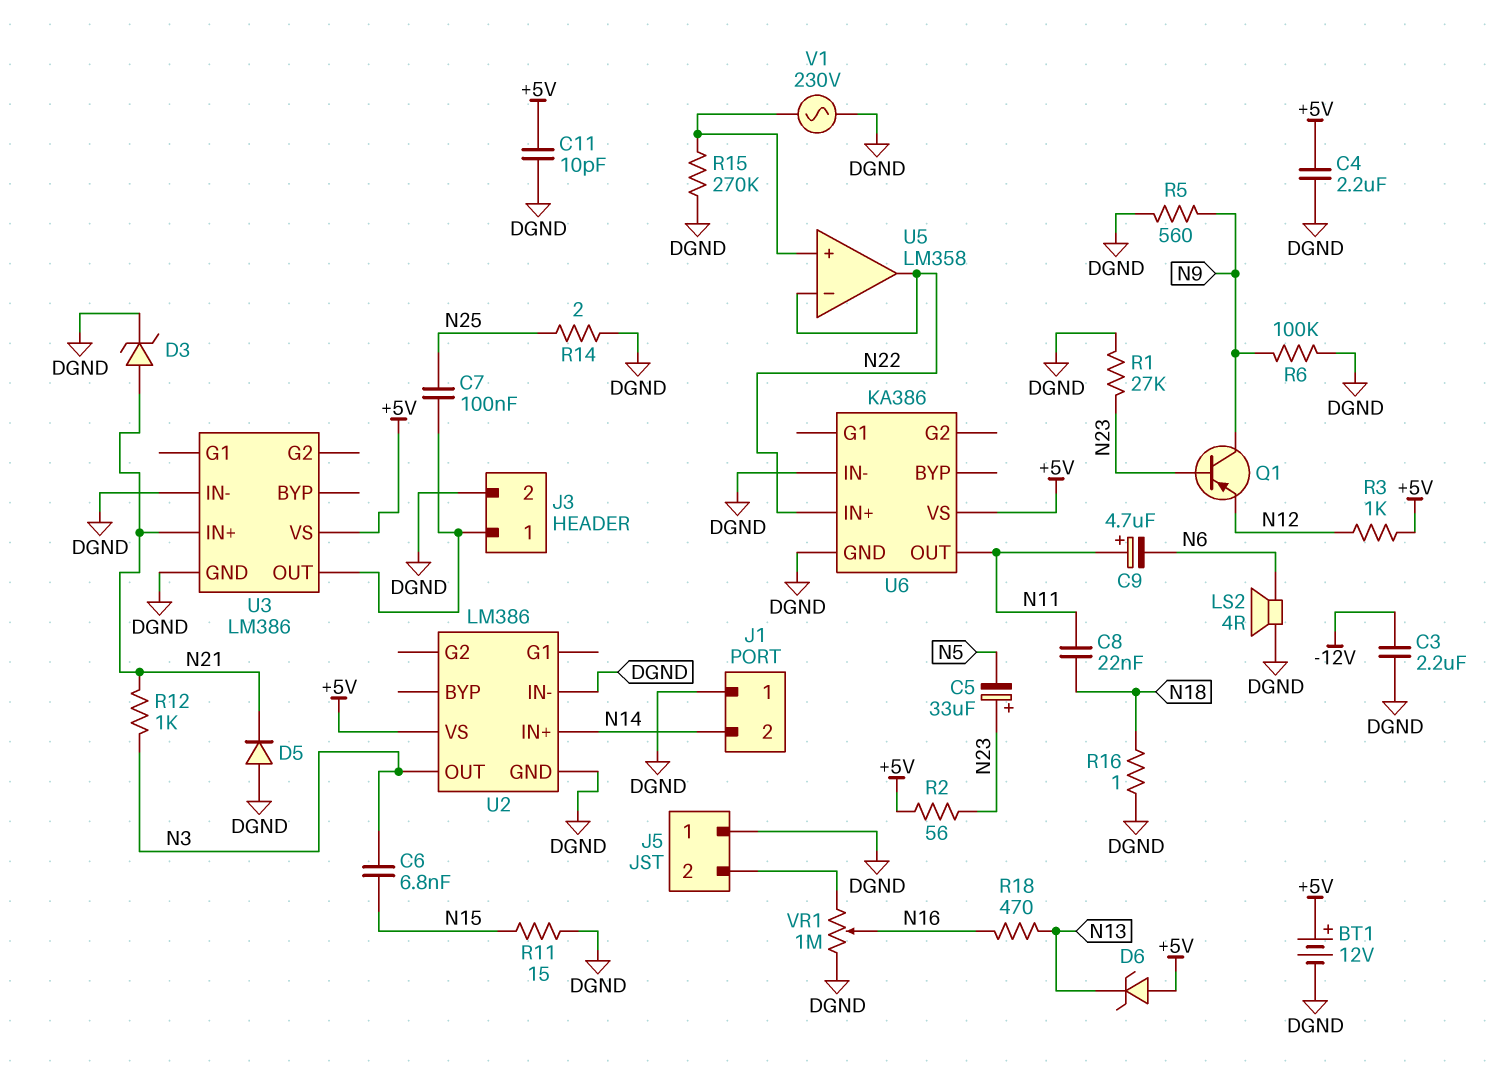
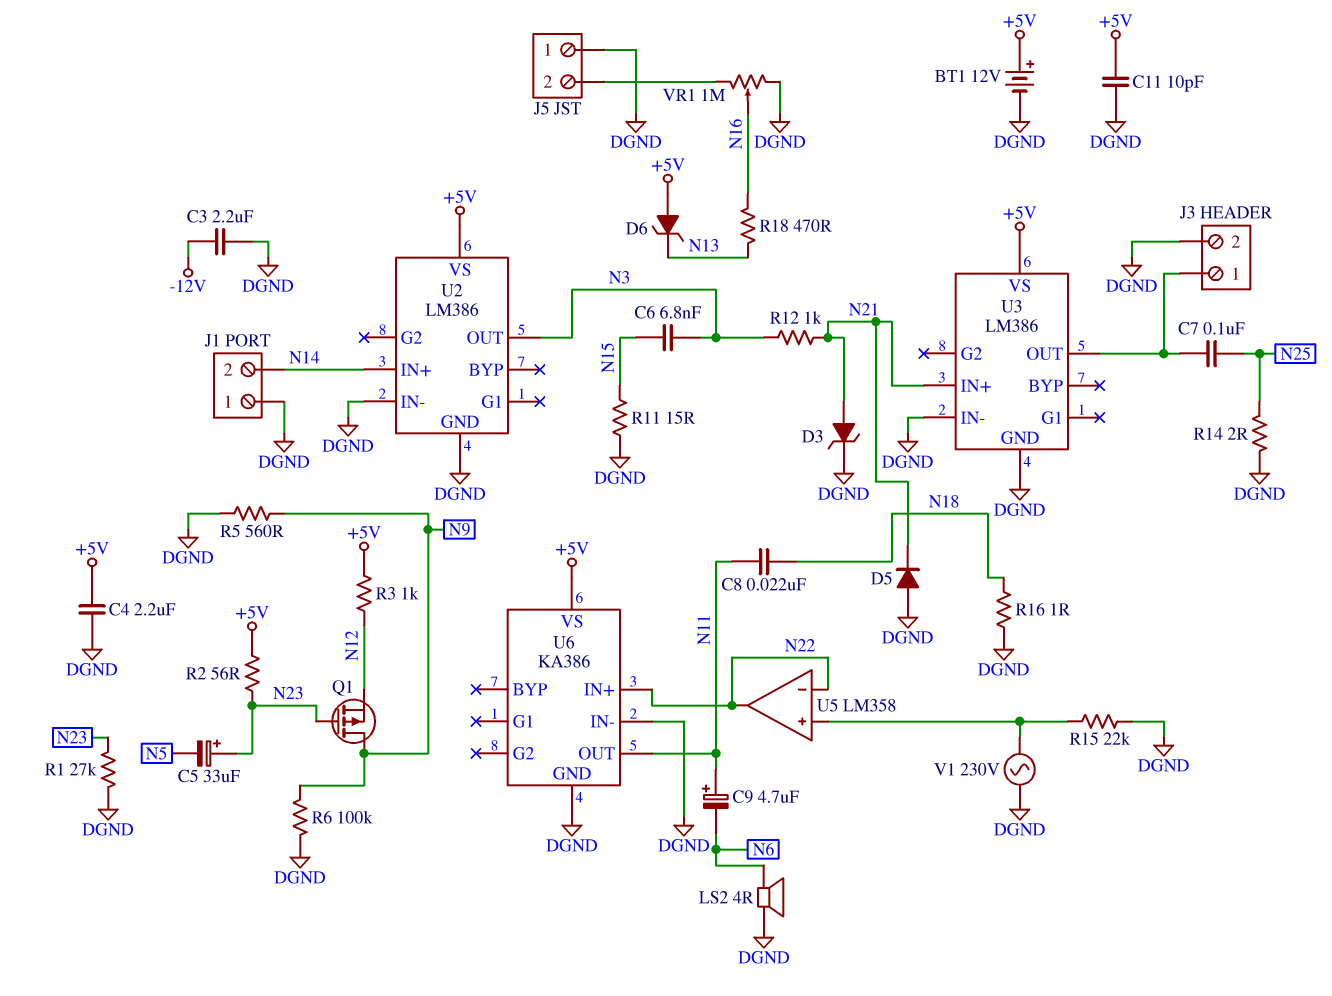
Q1: PNP (B N23, C N9, E N12) -> PMOS (G N23, D N9, S N12)
R15: 270k (DGND, U5/in+) -> 22k (DGND, U5/in+)

